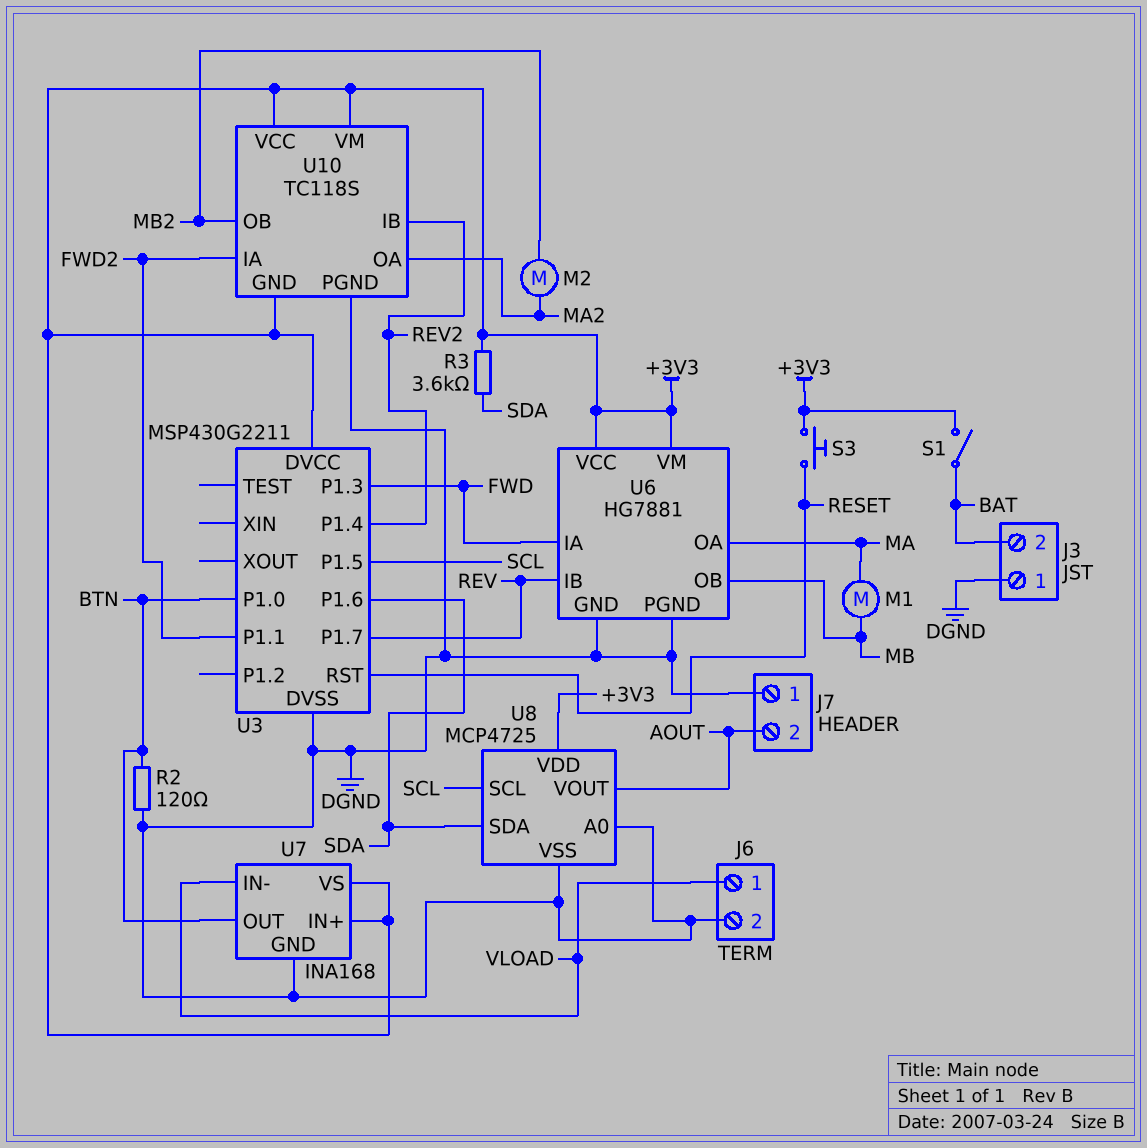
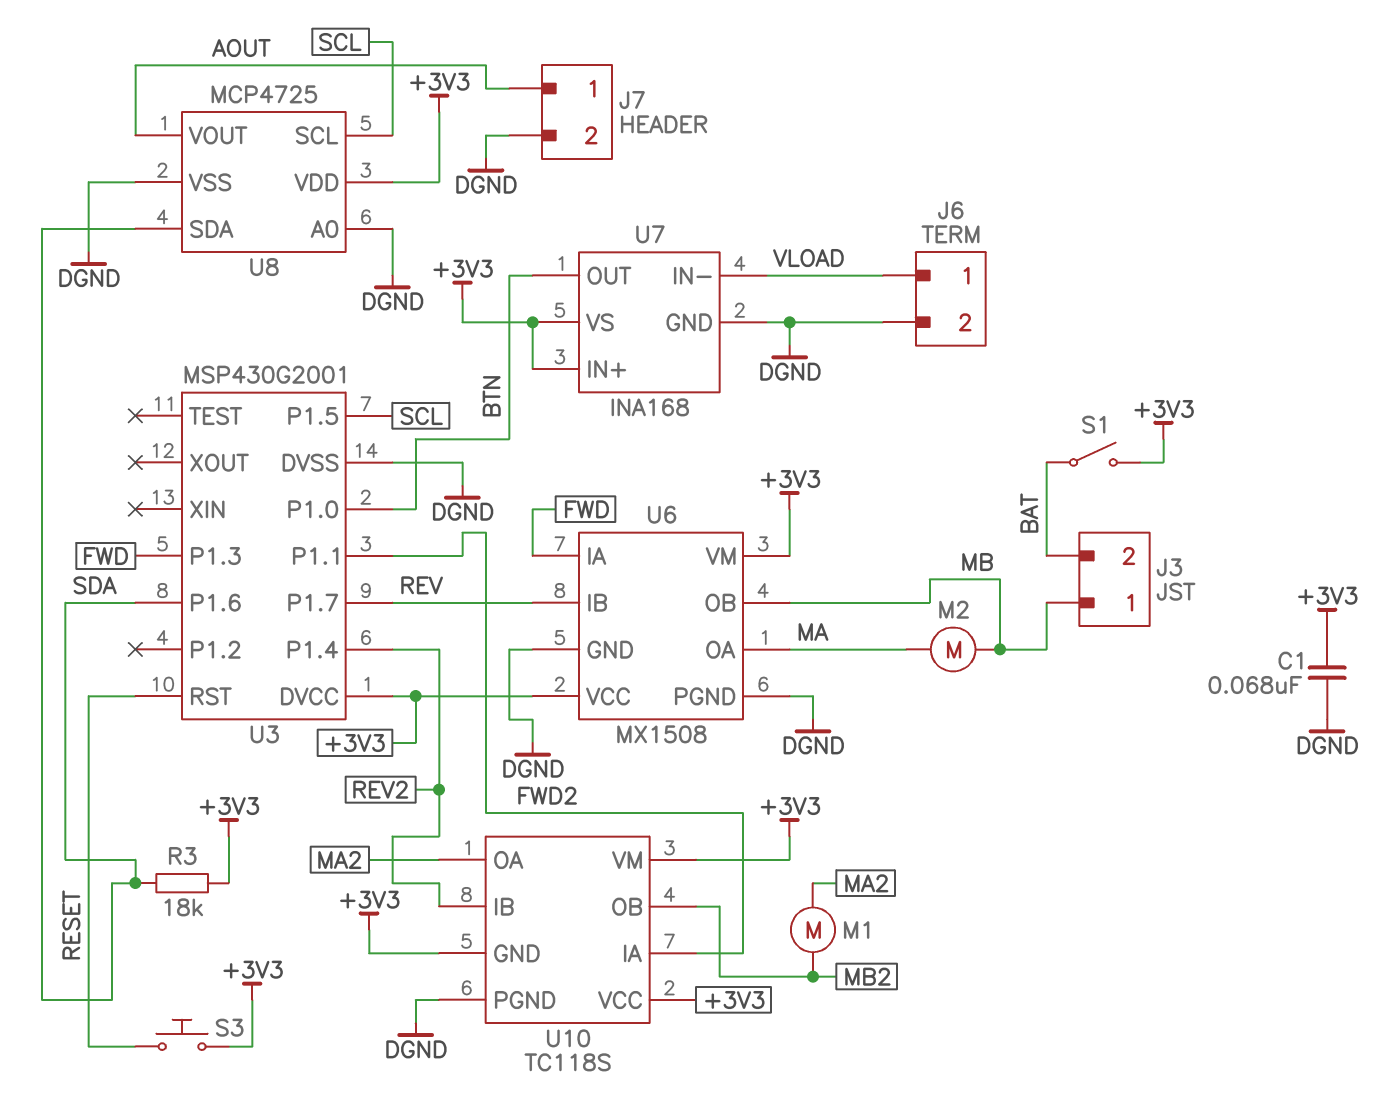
C1: none -> 68nF (+3V3, DGND)
J3 pin 1: DGND -> MB
J7 pin 1: DGND -> AOUT
J7 pin 2: AOUT -> DGND
M1: motor (MA, MB) -> motor (MA2, MB2)
M2: motor (MA2, MB2) -> motor (MA, MB)
R2: 120 (BTN, DGND) -> none
R3: 3.6k (+3V3, SDA) -> 18k (+3V3, SDA)
U3: MSP430G2211 -> MSP430G2001
U6: HG7881 -> MX1508

